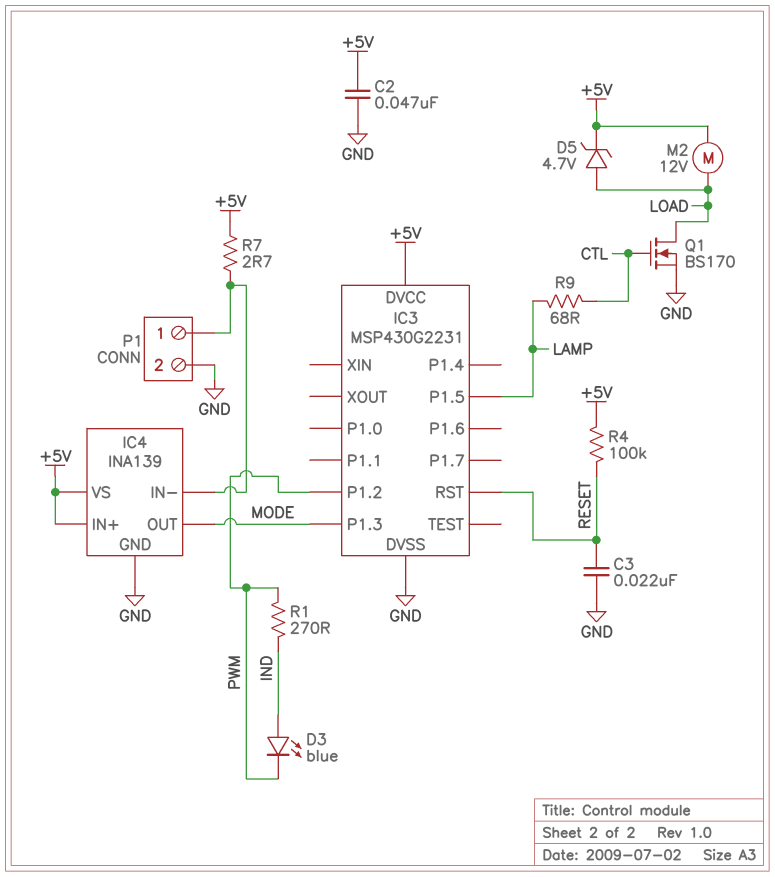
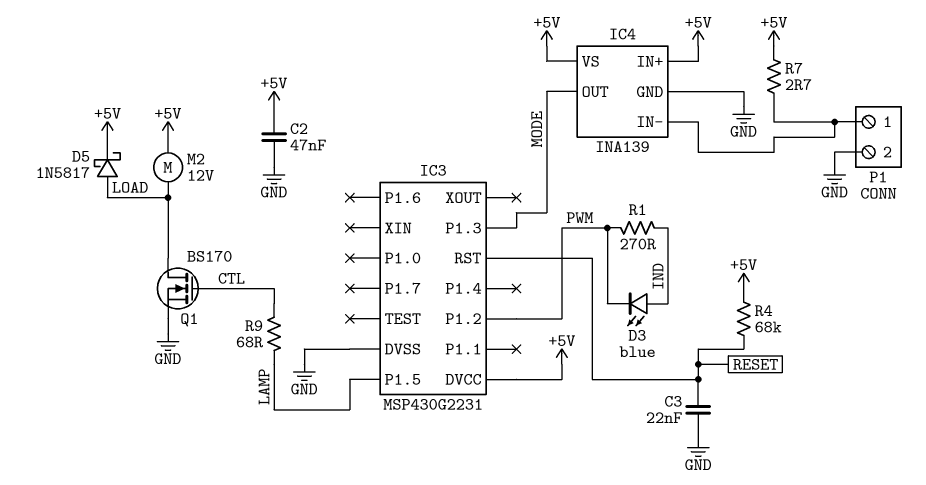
D5: zener 4.7V (A LOAD, K +5V) -> schottky 1N5817 (A LOAD, K +5V)
R4: 100k (+5V, RESET) -> 68k (+5V, RESET)

